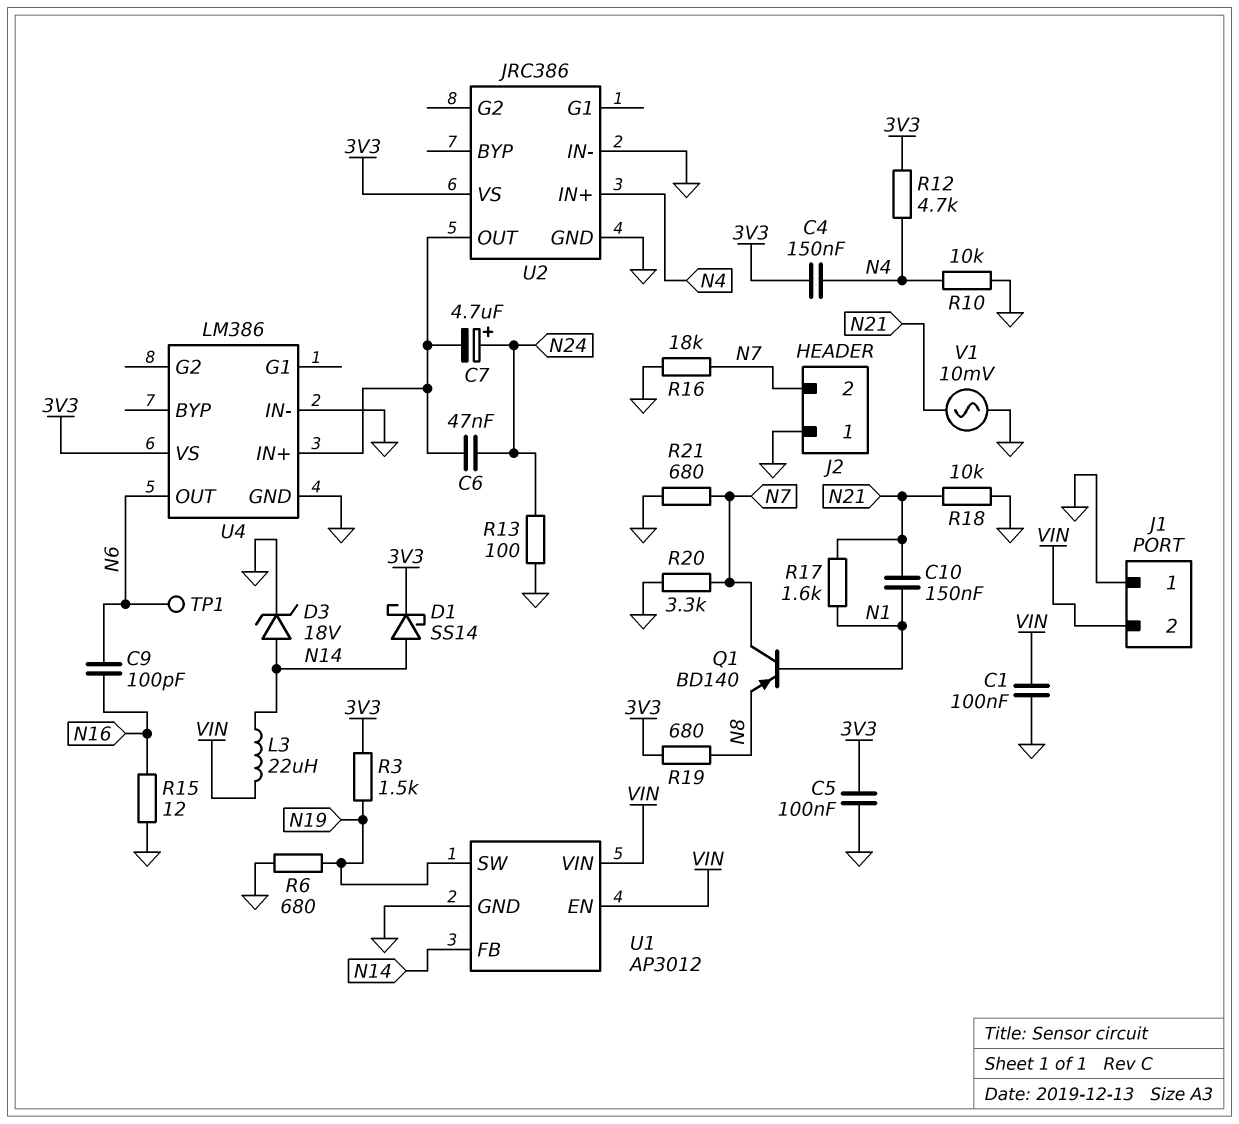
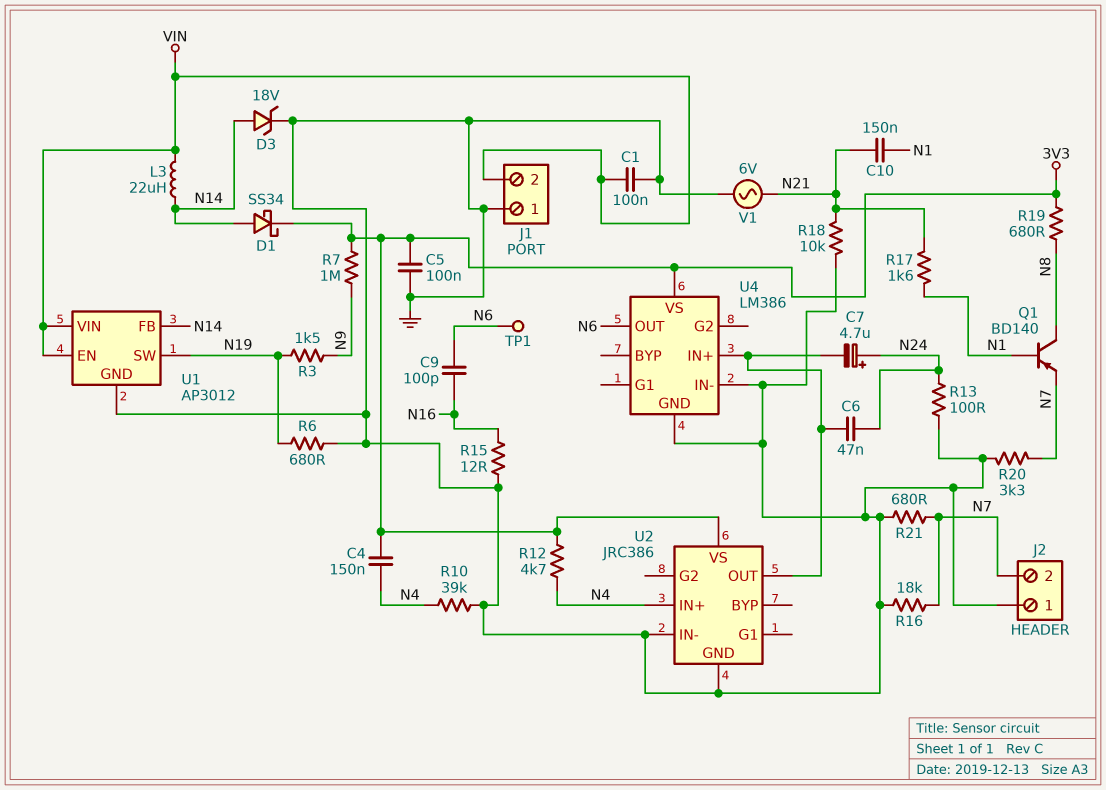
D1: schottky SS14 (A N14, K 3V3) -> schottky SS34 (A N14, K 3V3)
Q1: PNP BD140 (B N1, C N7, E N8) -> PNP BD140 (B N1, C N8, E N7)
R3: 1.5k (3V3, N19) -> 1.5k (N9, N19)
R7: none -> 1M (3V3, N9)
R10: 10k (GND, N4) -> 39k (GND, N4)
V1: AC 10mV (GND, N21) -> AC 6V (GND, N21)

